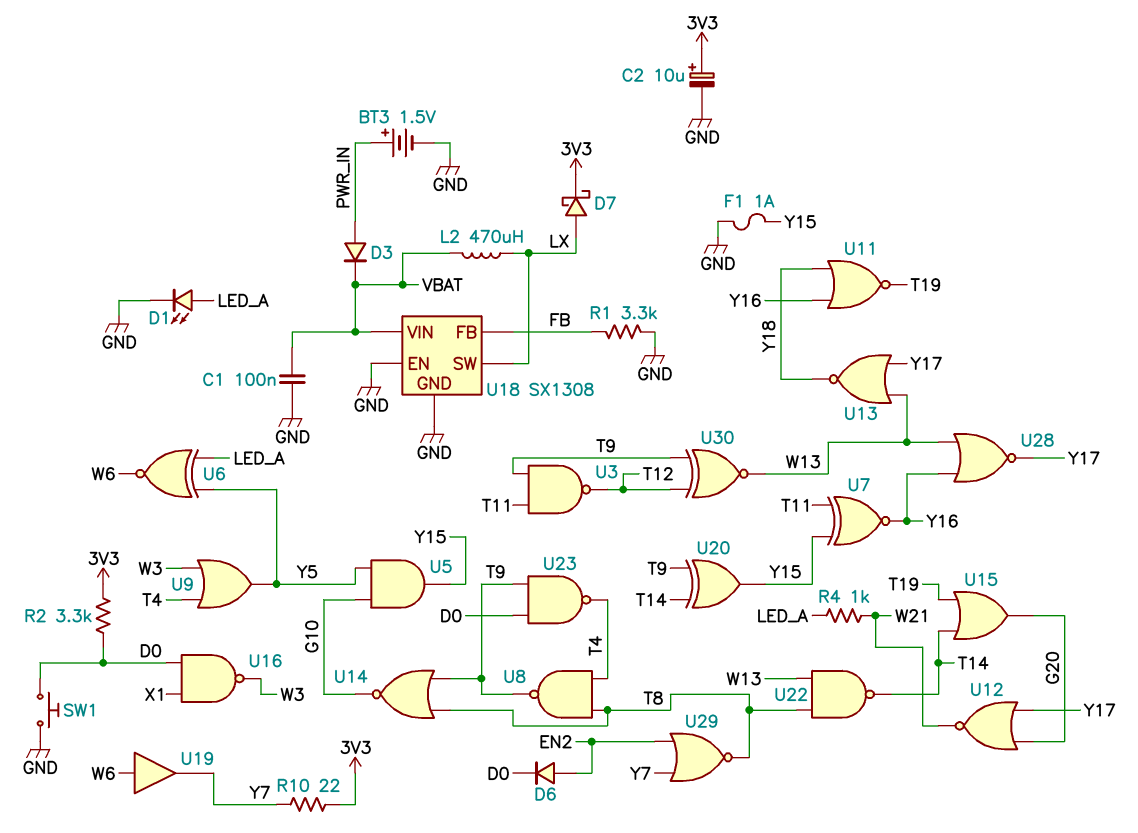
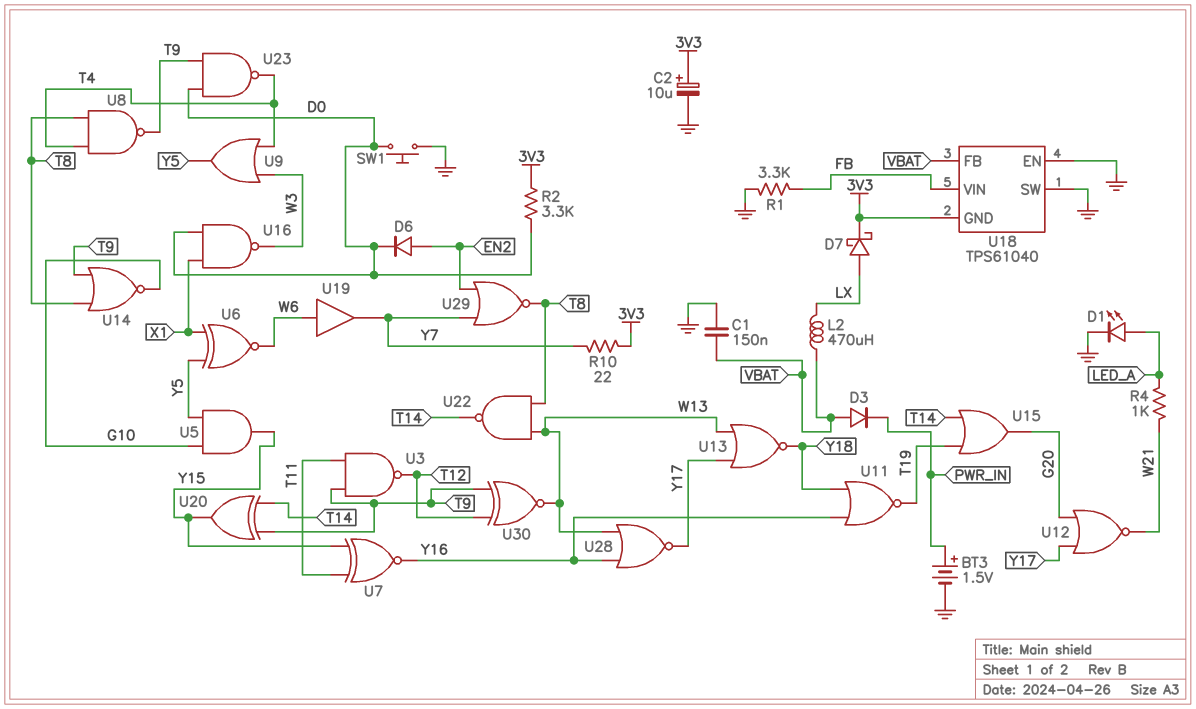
C1: 100nF (GND, VBAT) -> 150nF (GND, VBAT)
D3: diode (A PWR_IN, K VBAT) -> diode (A VBAT, K PWR_IN)
F1: 1A (GND, Y15) -> none
U6: XNOR (in LED_A, in Y5, out W6) -> XNOR (in X1, in Y5, out W6)
U18: SX1308 -> TPS61040
U18 pin FB: FB -> VBAT
U18 pin GND: GND -> 3V3
U18 pin SW: LX -> GND
U18 pin VIN: VBAT -> FB

